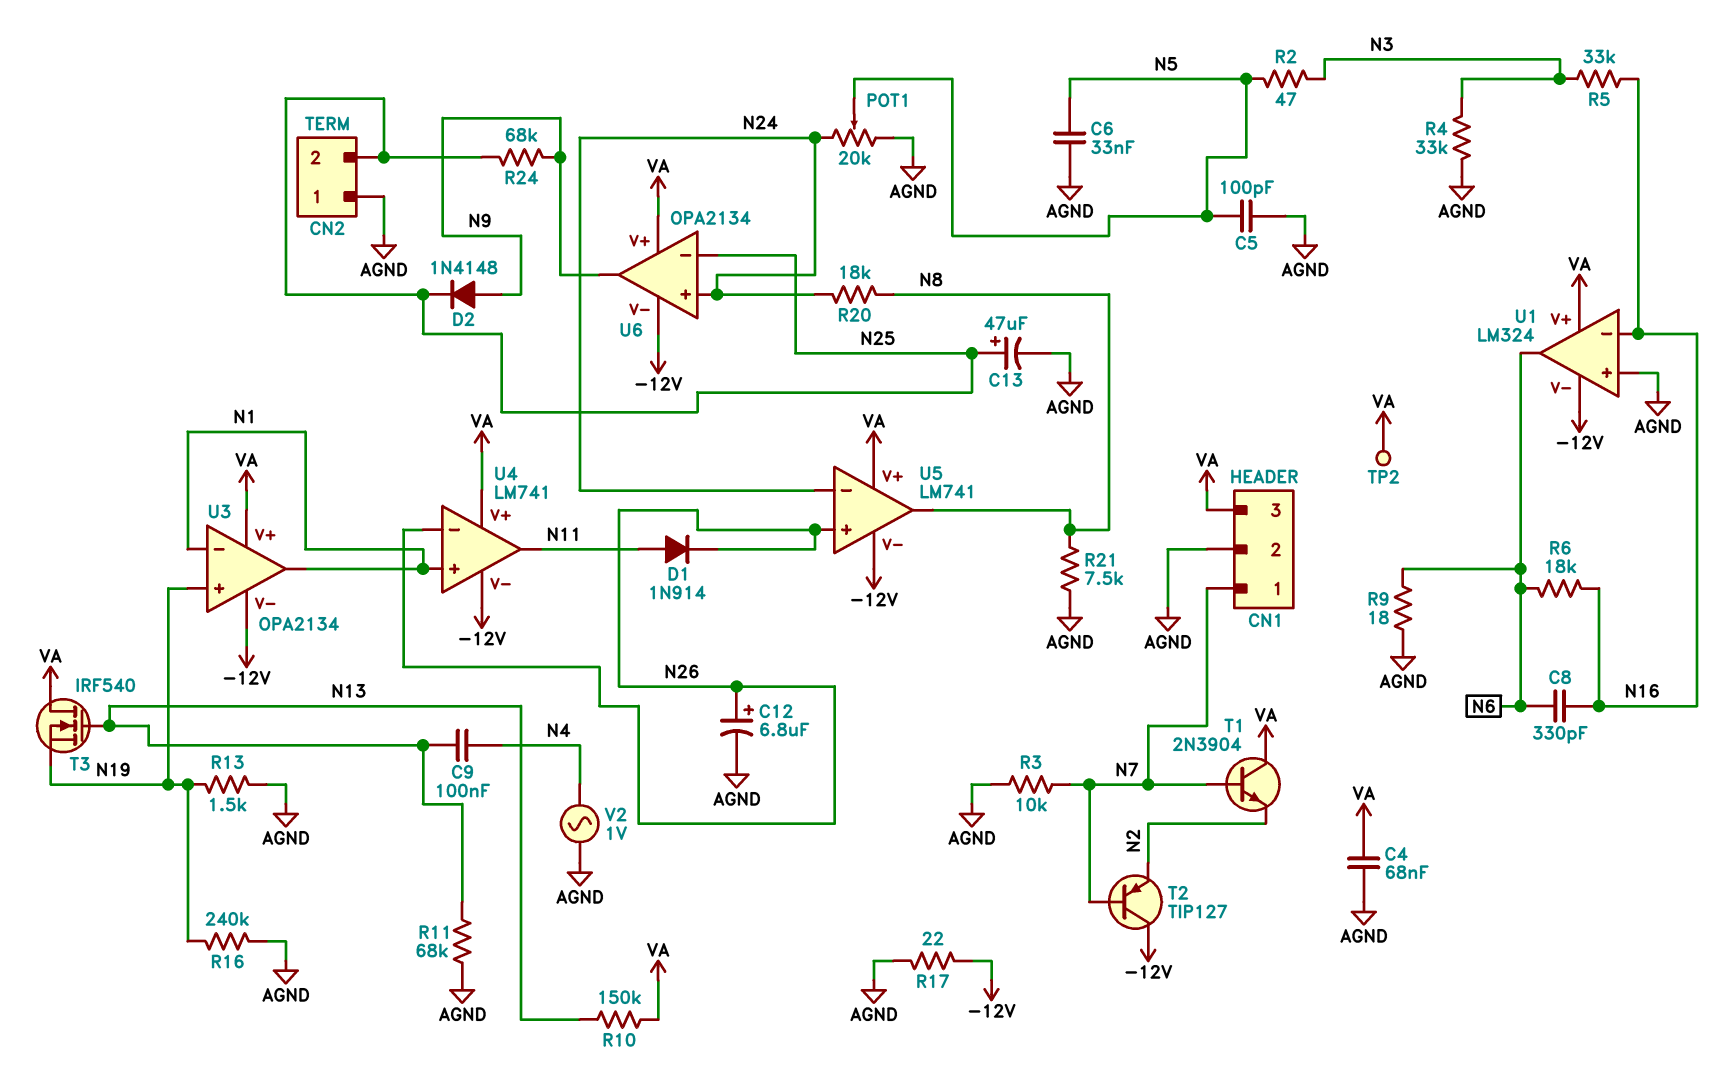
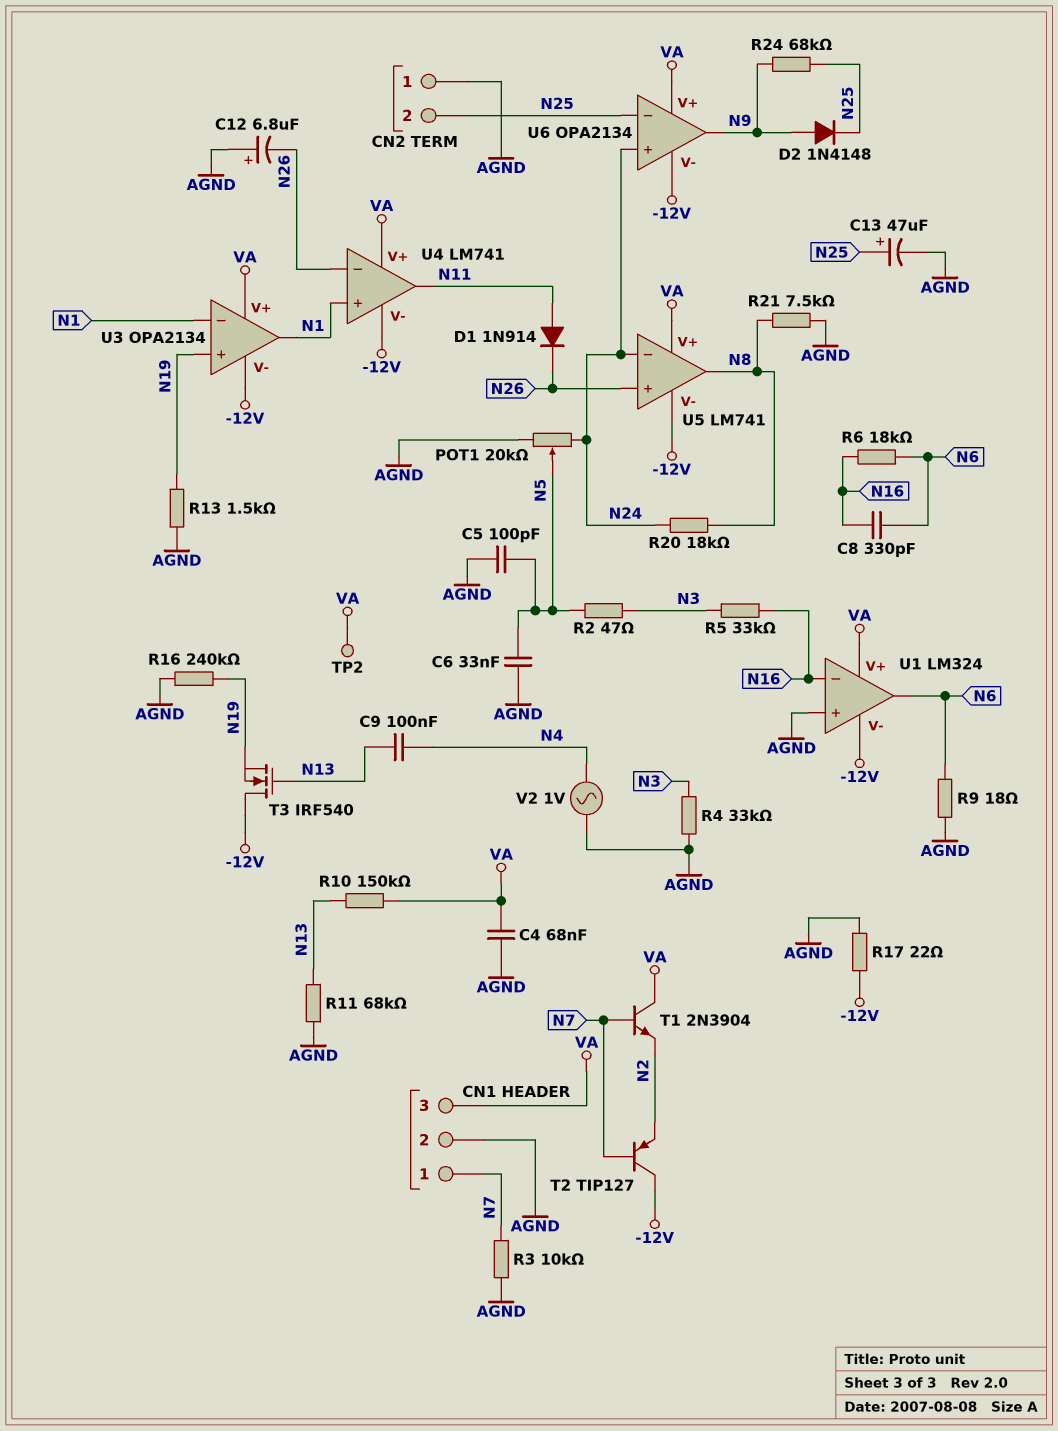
C12: 6.8uF (plus N26, minus AGND) -> 6.8uF (plus AGND, minus N26)
T3: NMOS IRF540 (G N13, D VA, S N19) -> NMOS IRF540 (G N13, D -12V, S N19)

